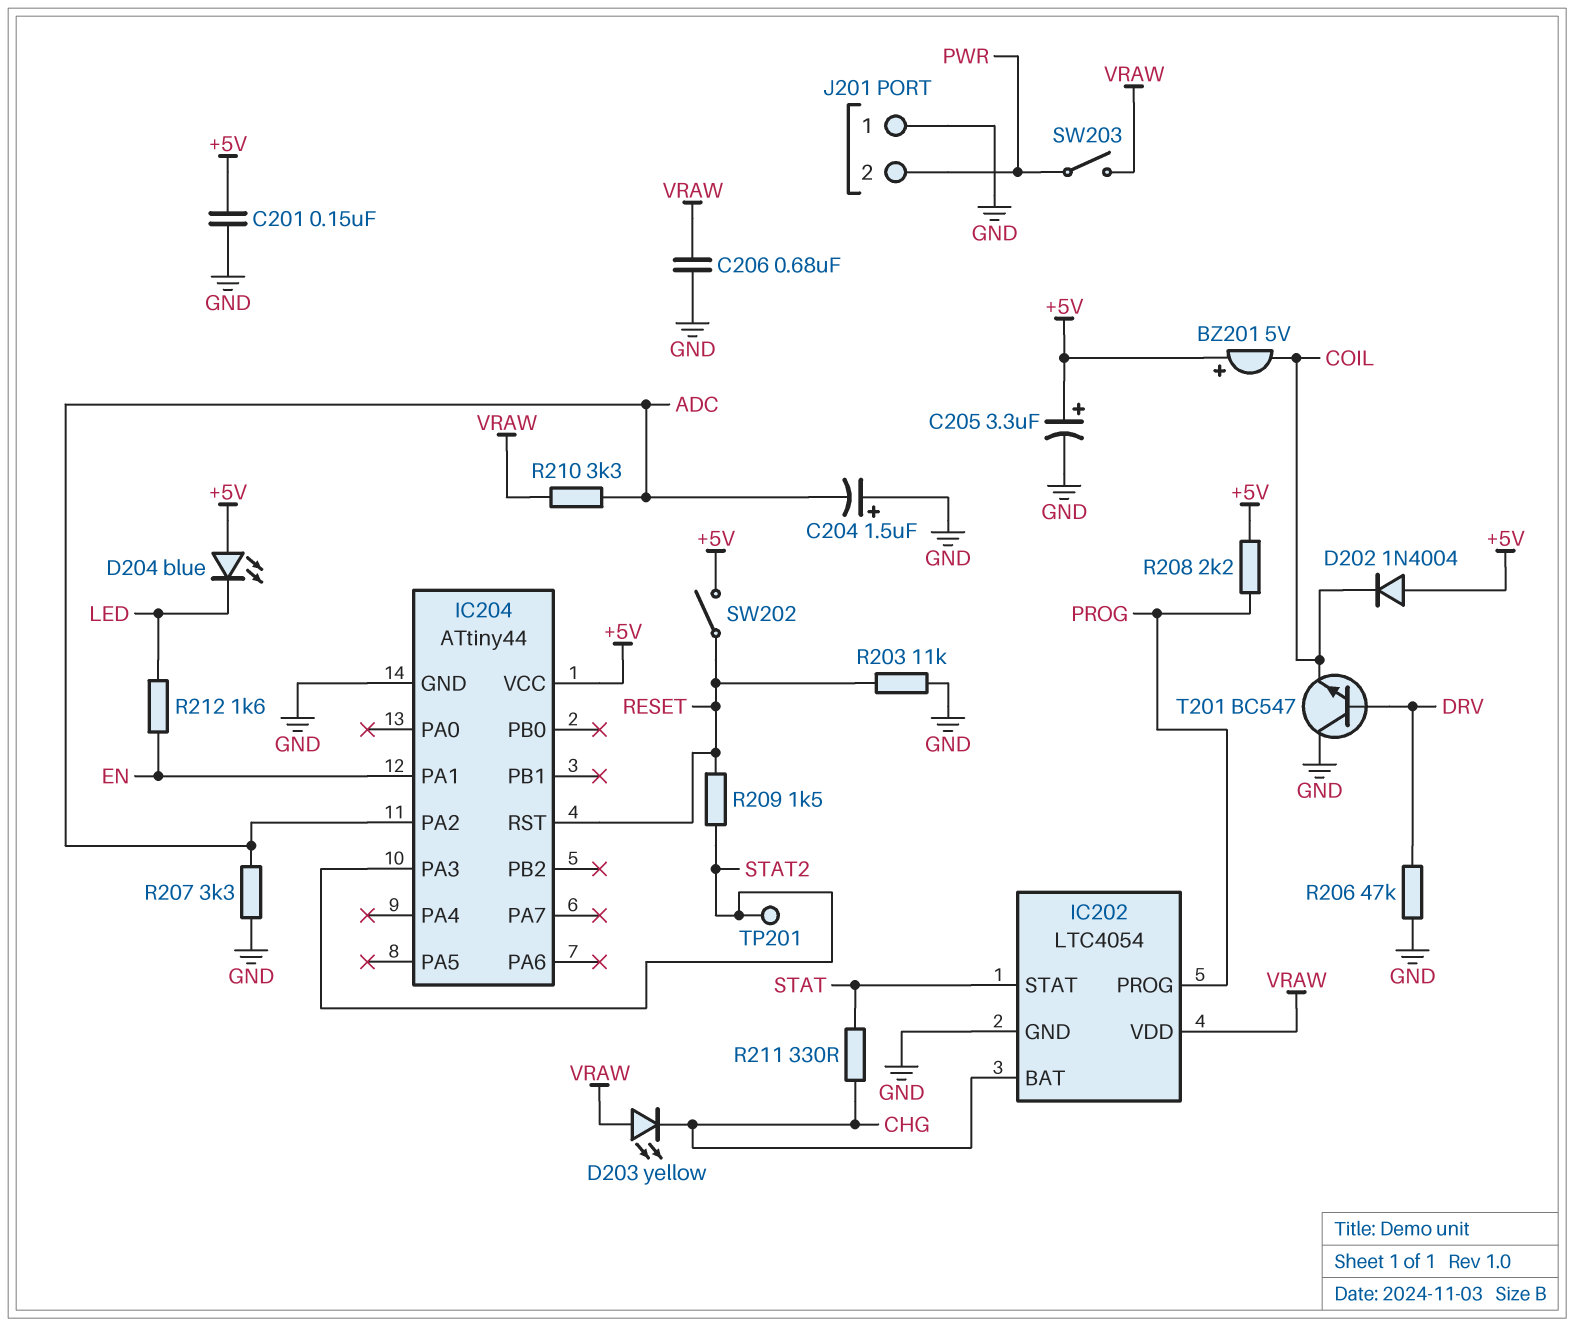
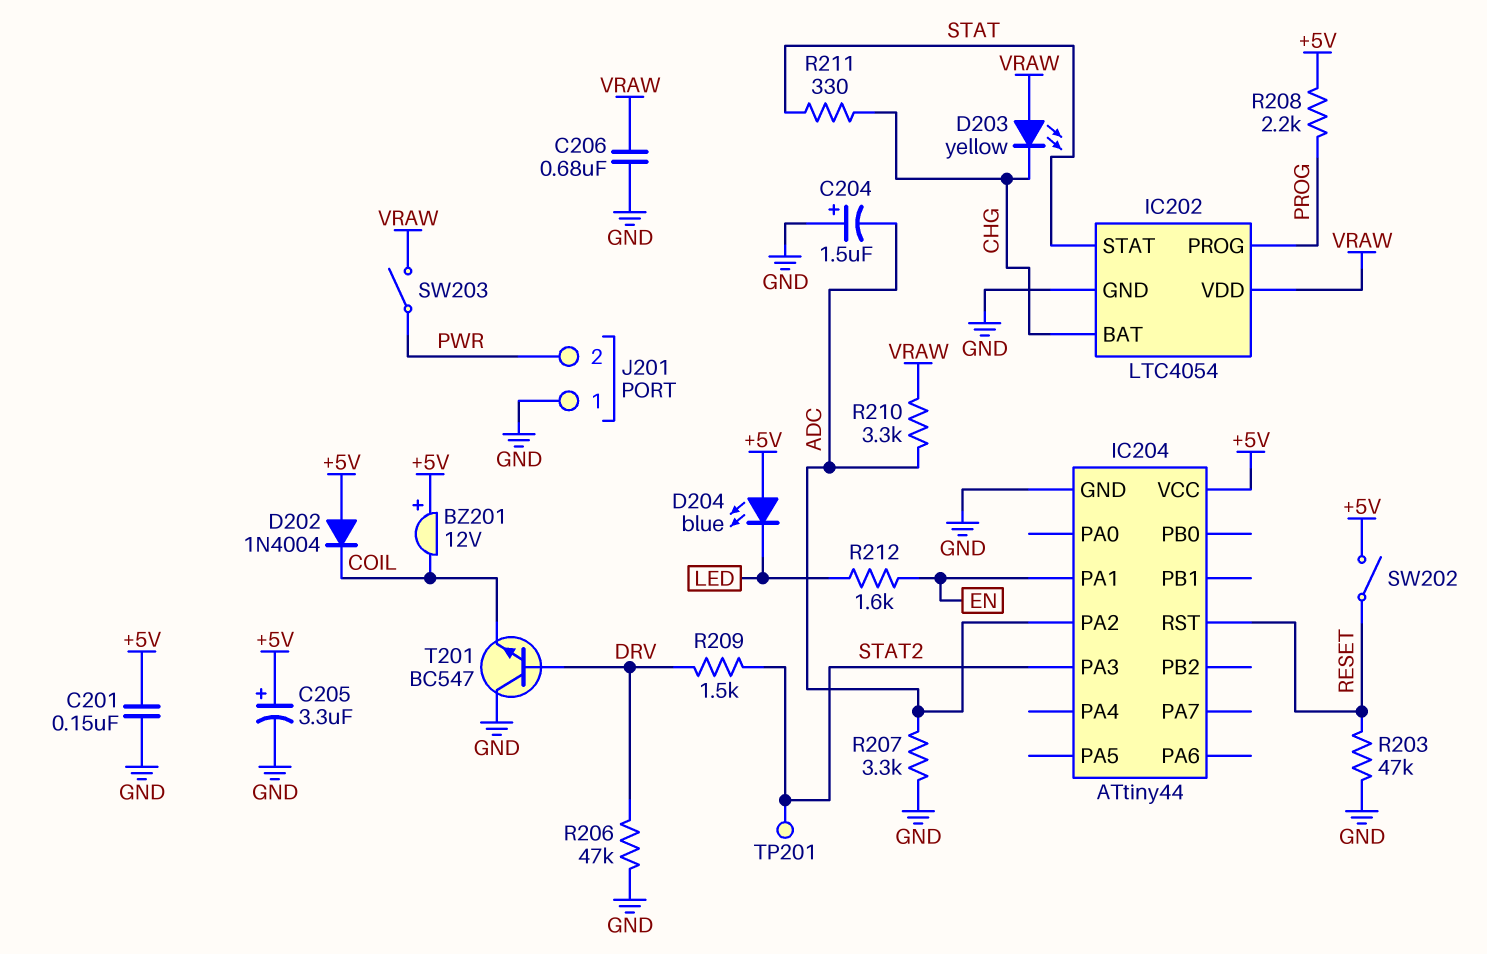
BZ201: buzzer 5V (plus +5V, minus COIL) -> buzzer 12V (plus +5V, minus COIL)
R203: 11k (GND, RESET) -> 47k (GND, RESET)
R209: 1.5k (RESET, STAT2) -> 1.5k (DRV, STAT2)

